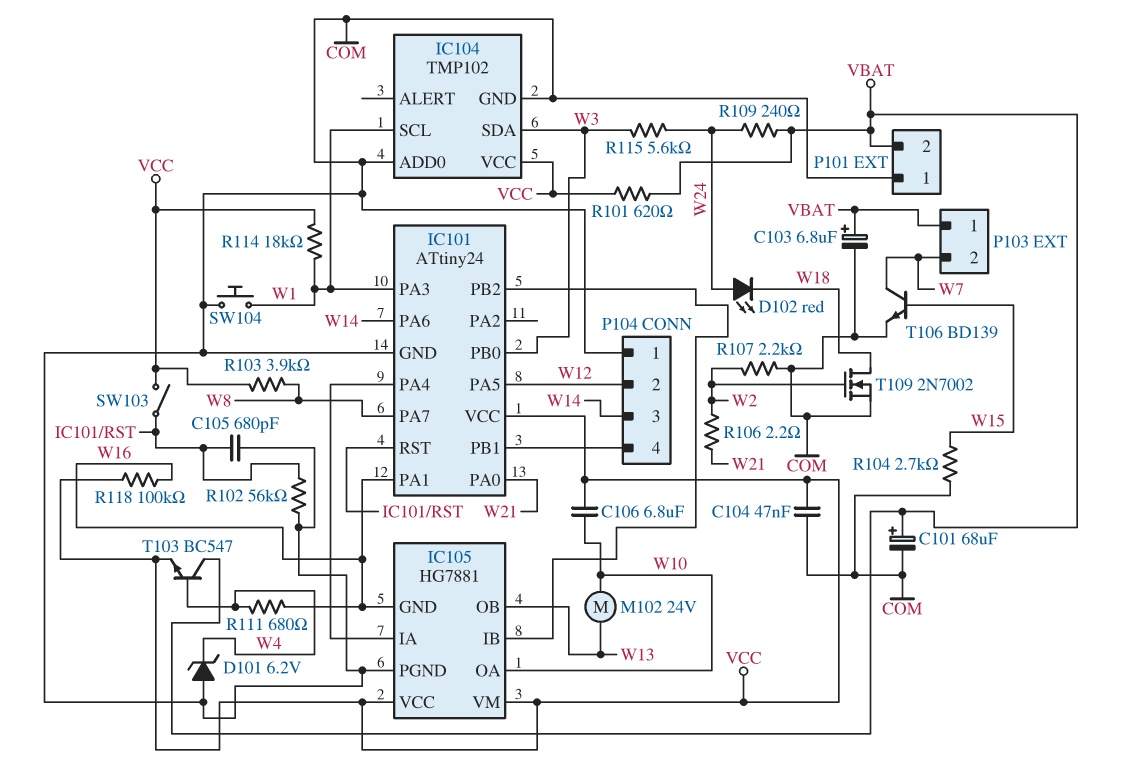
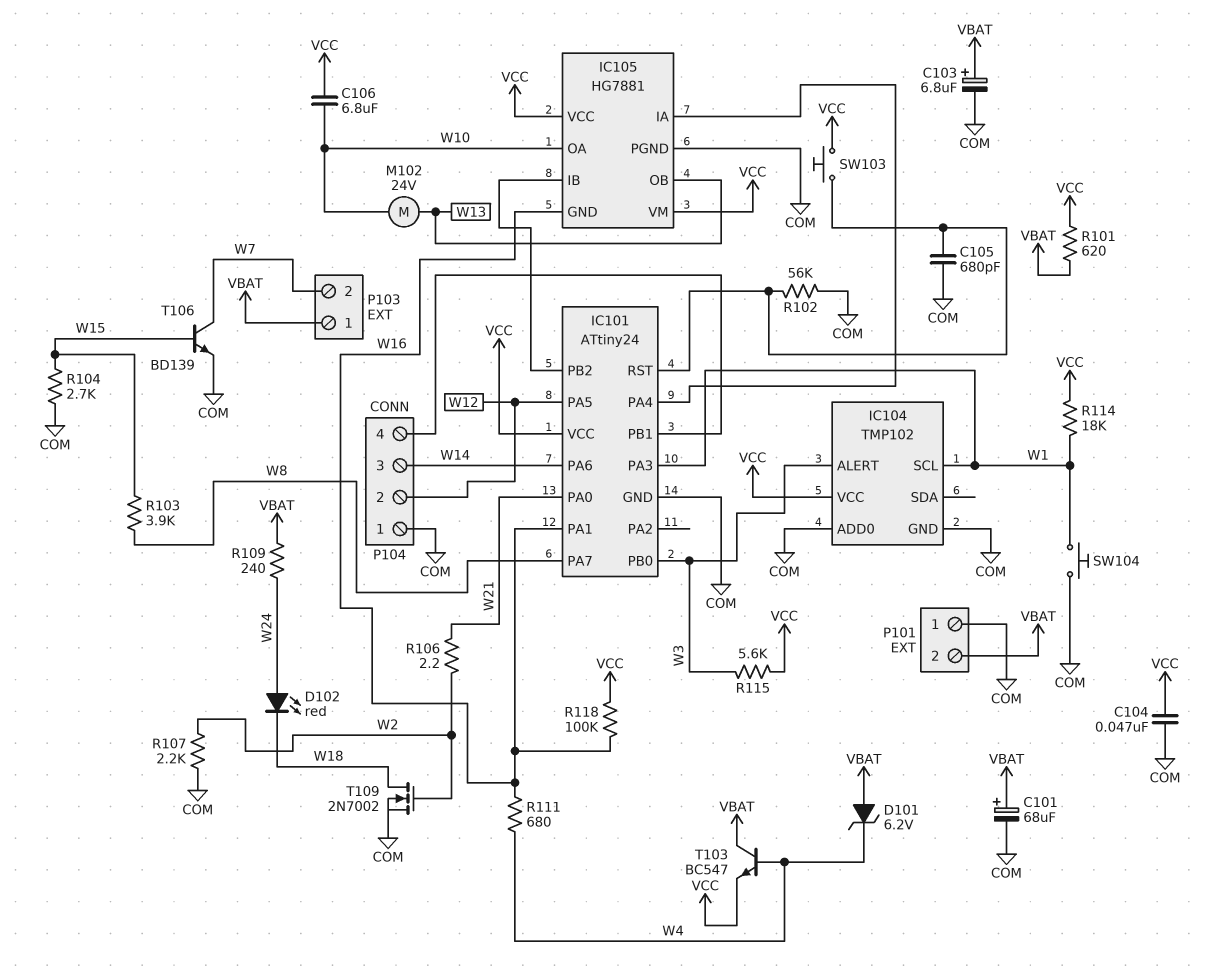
D101: zener 6.2V (A COM, K W4) -> zener 6.2V (A VBAT, K W4)
IC104 pin ALERT: none -> W3
IC104 pin SDA: W3 -> none
R103: 3.9k (VCC, W8) -> 3.9k (W8, W15)
R115: 5.6k (W3, W24) -> 5.6k (VCC, W3)
SW103: switch (IC101/RST, VCC) -> button (IC101/RST, VCC)

